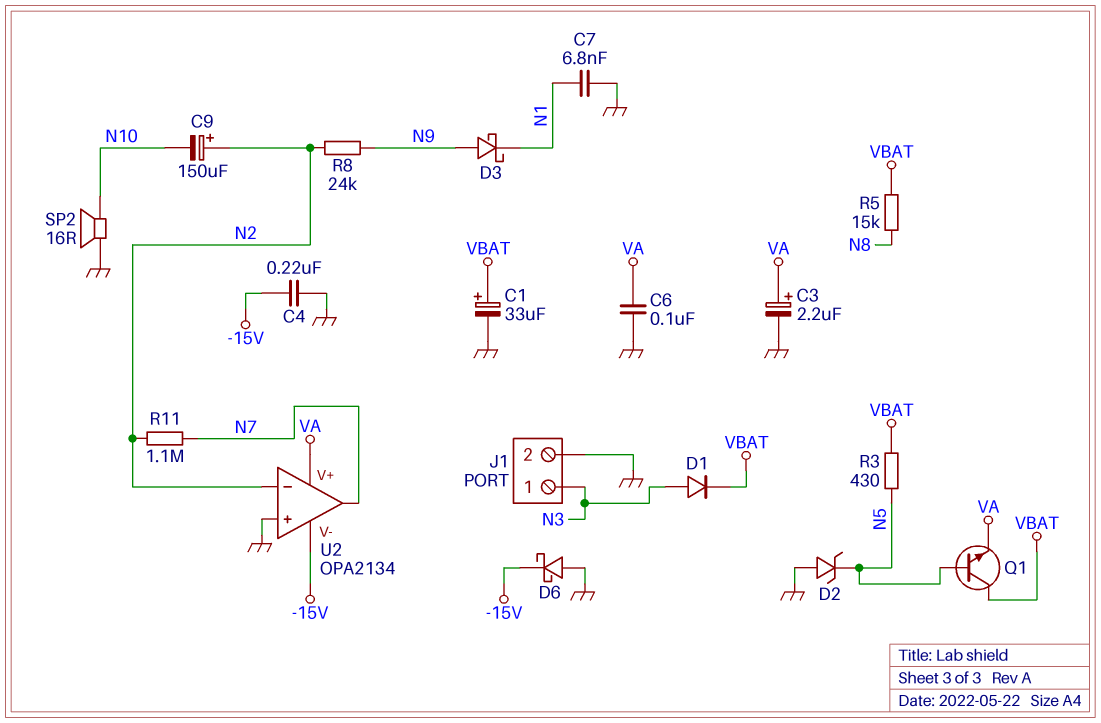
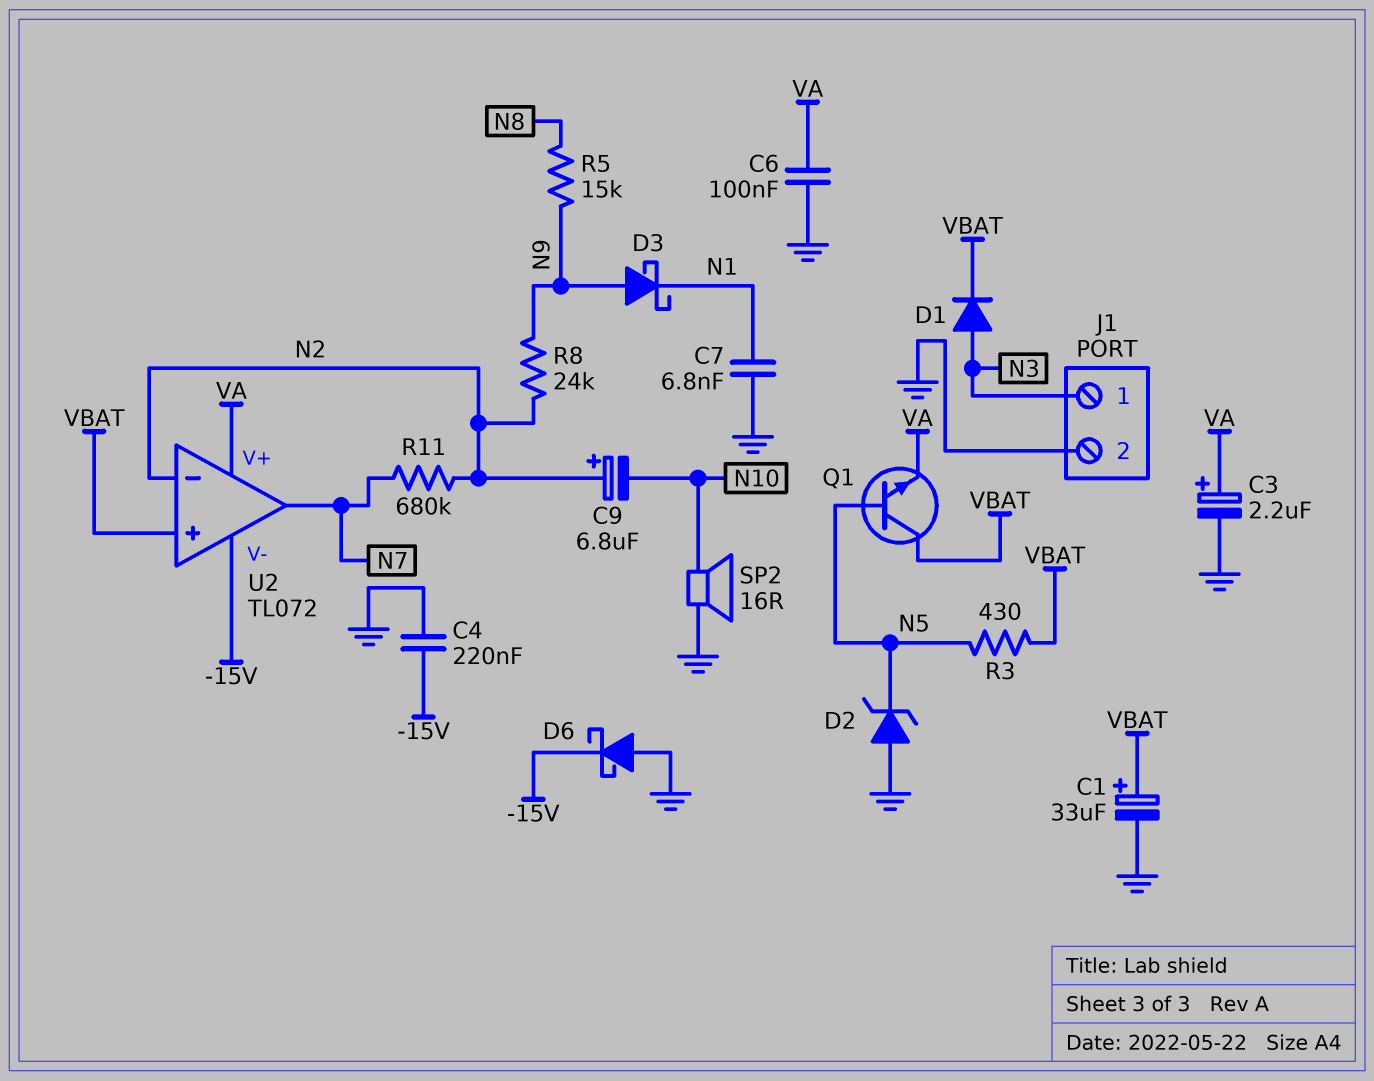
C9: 150uF (plus N2, minus N10) -> 6.8uF (plus N2, minus N10)
R5: 15k (N8, VBAT) -> 15k (N8, N9)
R11: 1.1M (N2, N7) -> 680k (N2, N7)
U2: OPA2134 -> TL072
U2 pin in+: GND -> VBAT

